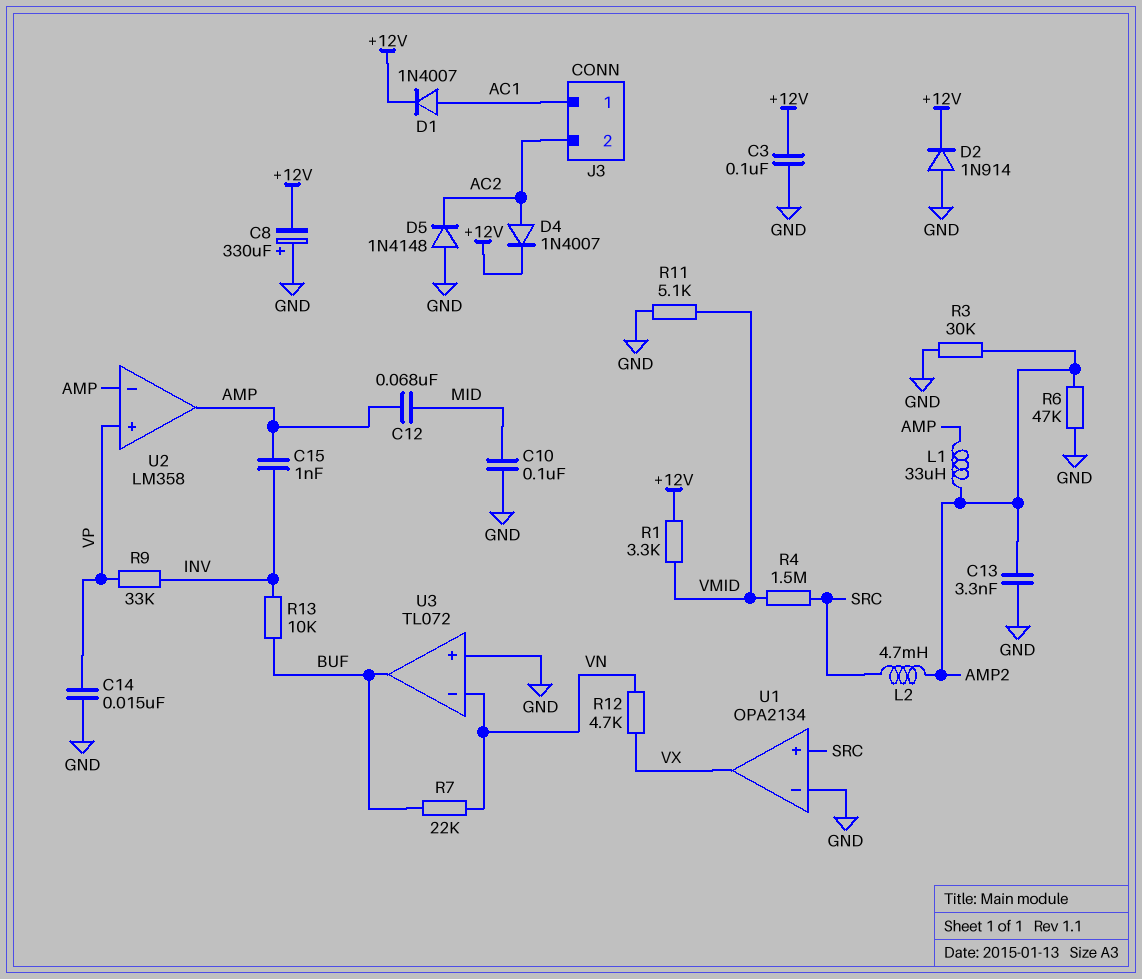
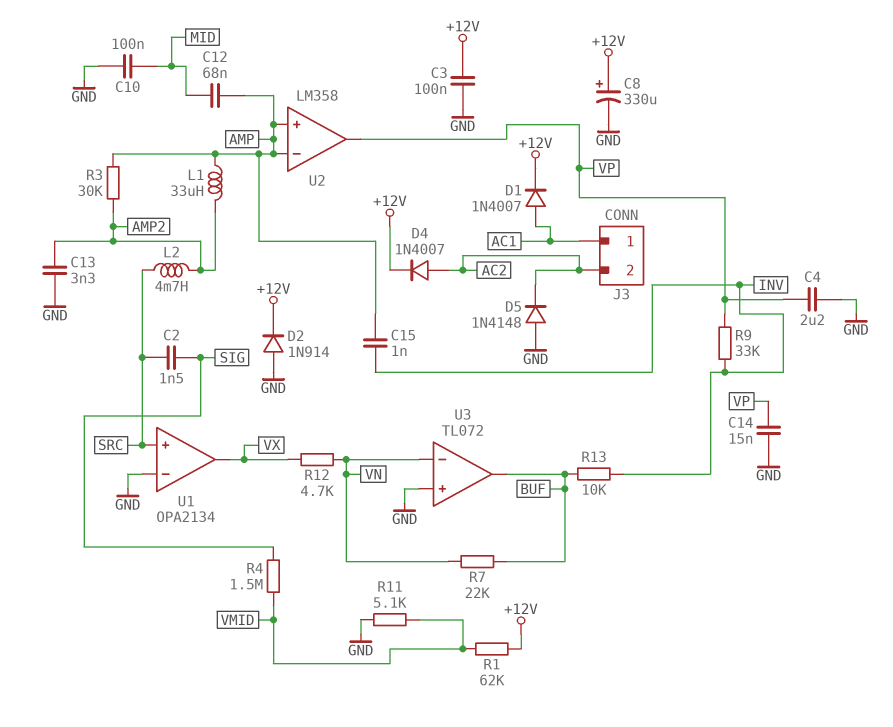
C2: none -> 1.5nF (SIG, SRC)
C4: none -> 2.2uF (GND, VP)
C8: 330uF (plus GND, minus +12V) -> 330uF (plus +12V, minus GND)
R1: 3.3k (+12V, VMID) -> 62k (+12V, VMID)
R3: 30k (AMP2, GND) -> 30k (AMP, AMP2)
R4: 1.5M (SRC, VMID) -> 1.5M (SIG, VMID)
R6: 47k (AMP2, GND) -> none
U2 pin in+: VP -> AMP
U2 pin out: AMP -> VP

